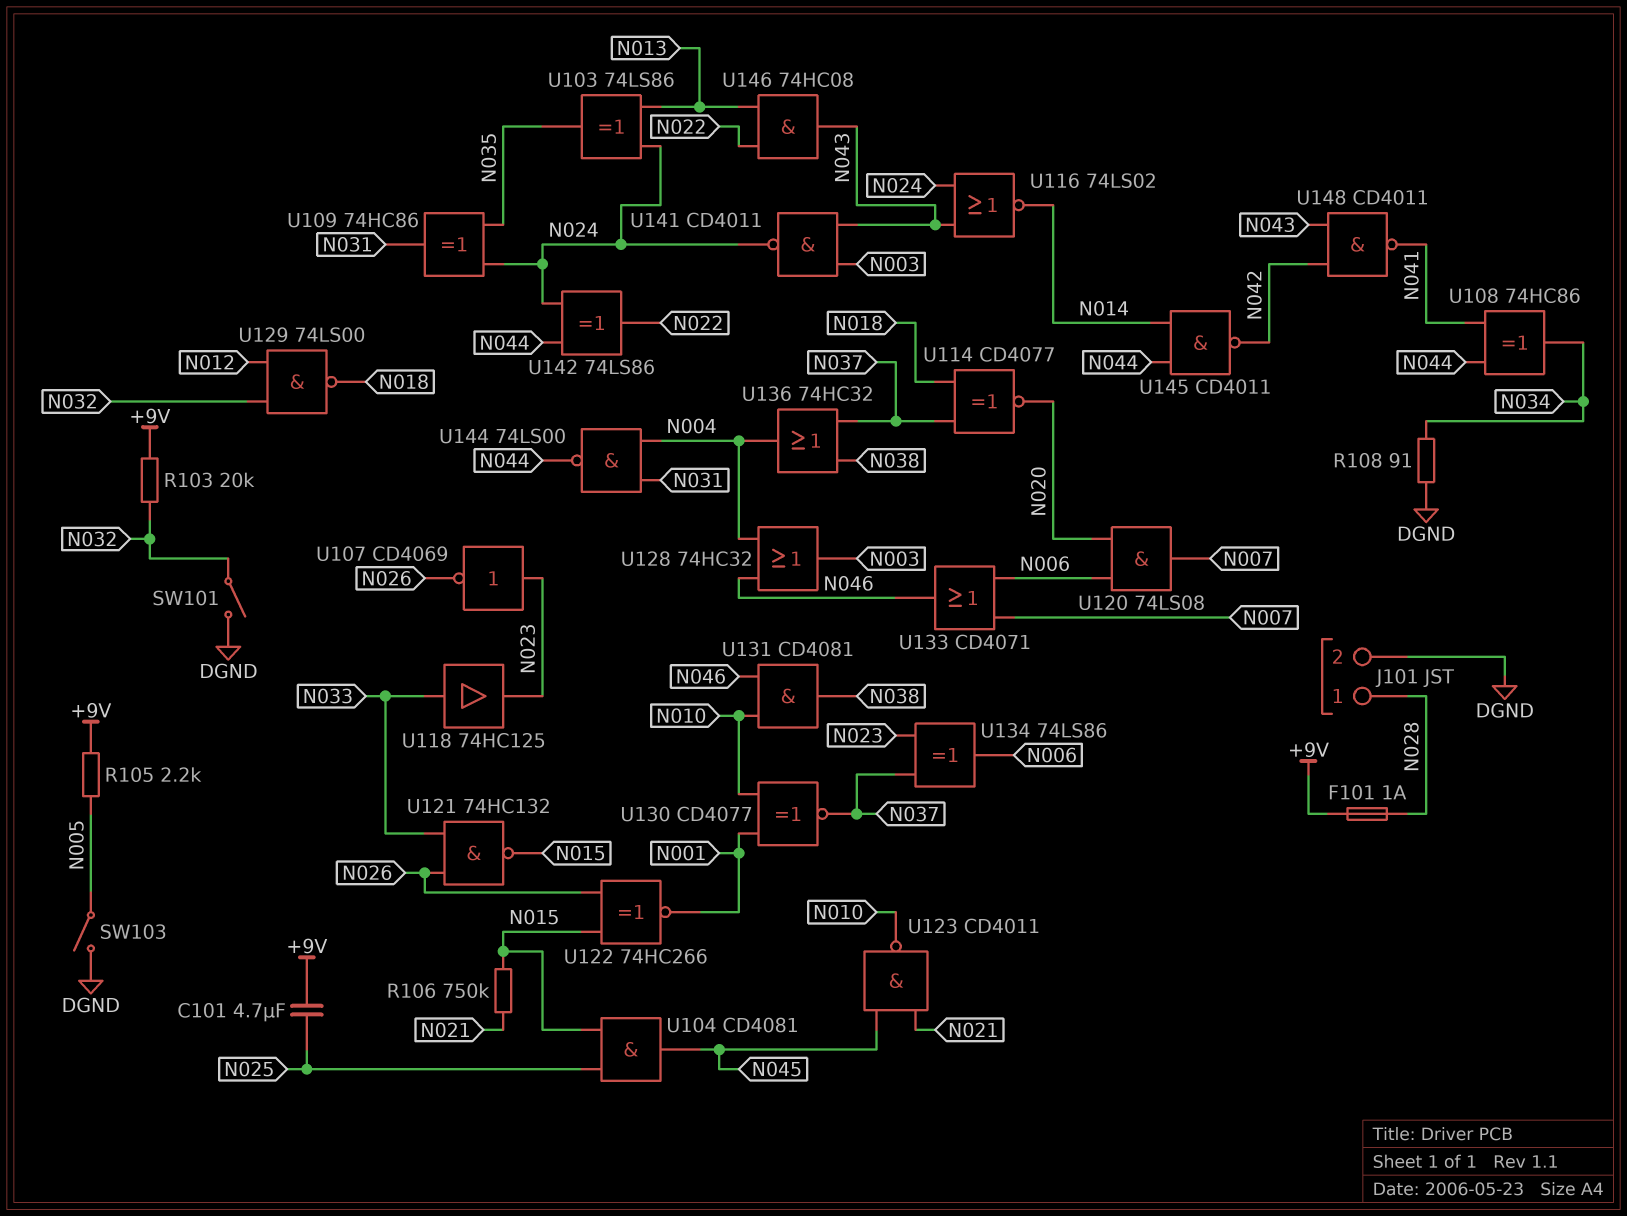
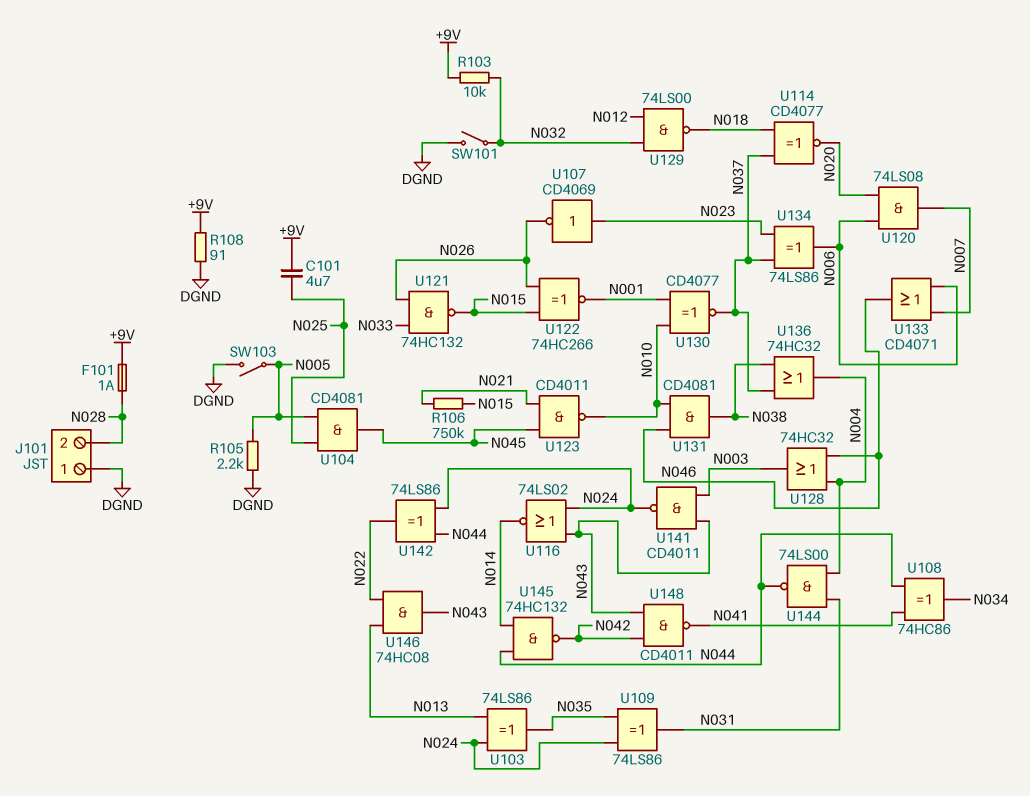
J101 pin 1: N028 -> DGND
J101 pin 2: DGND -> N028
R103: 20k (+9V, N032) -> 10k (+9V, N032)
R105: 2.2k (+9V, N005) -> 2.2k (DGND, N005)
R108: 91 (DGND, N034) -> 91 (+9V, DGND)
U104: AND CD4081 (in N015, in N025, out N045) -> AND CD4081 (in N005, in N025, out N045)
U109: XOR 74HC86 (in N024, in N035, out N031) -> XOR 74LS86 (in N024, in N035, out N031)
U118: buffer 74HC125 (in N033, out N023) -> none
U145: NAND CD4011 (in N014, in N044, out N042) -> NAND 74HC132 (in N014, in N044, out N042)

